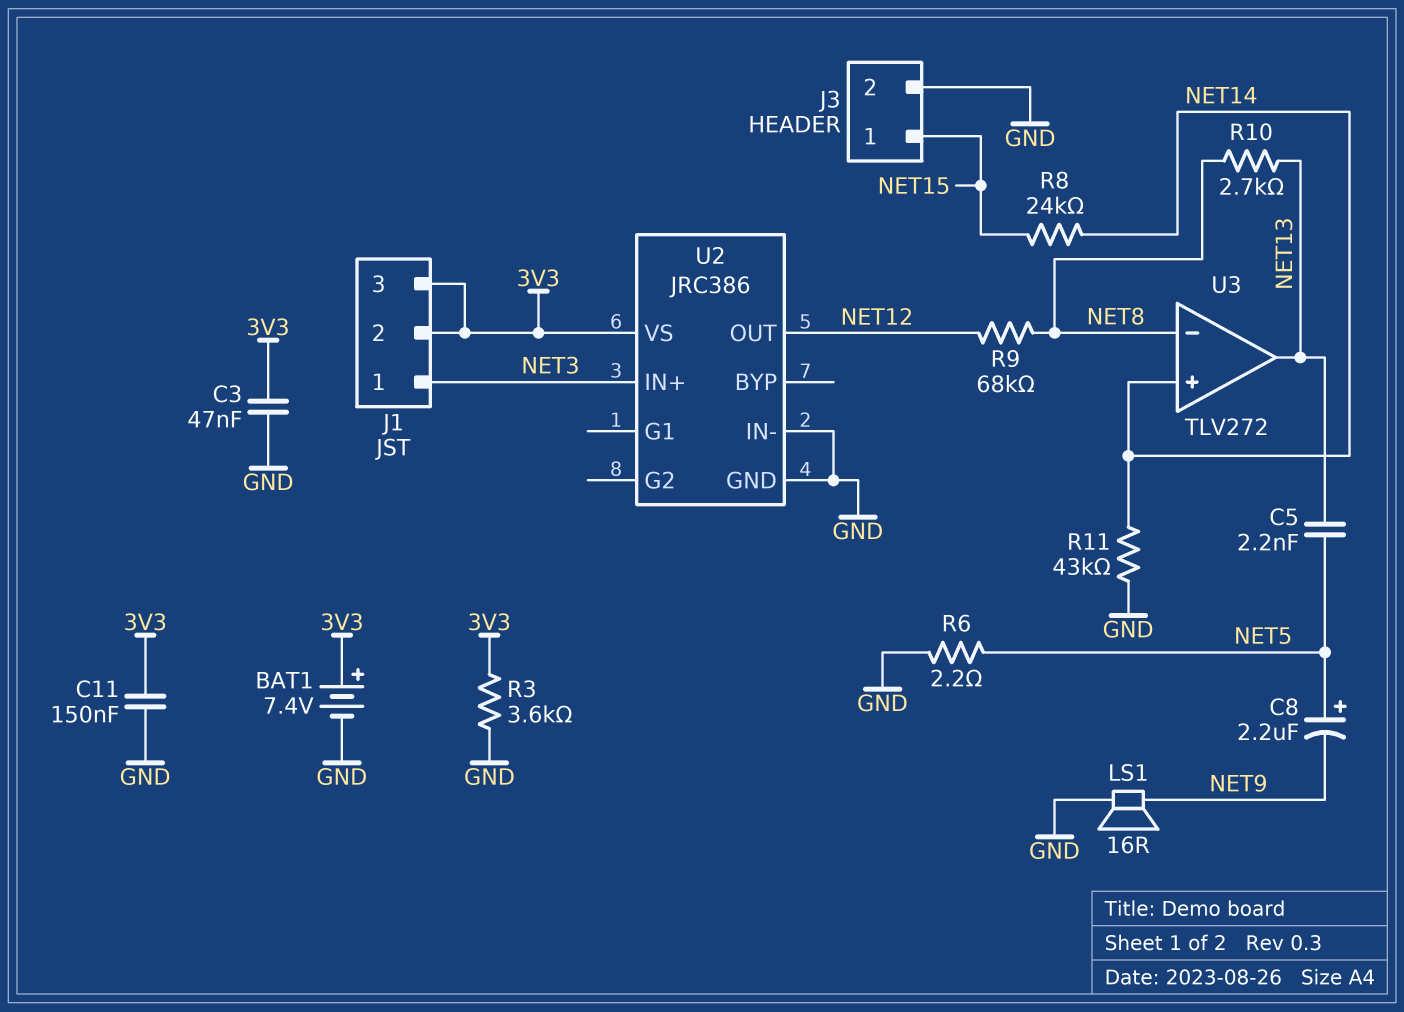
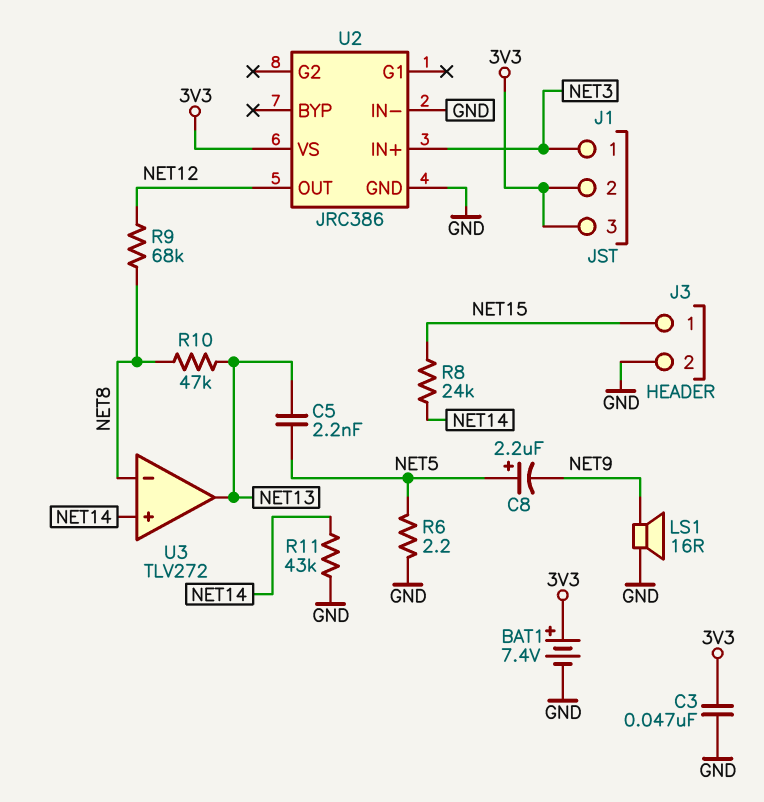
C11: 150nF (3V3, GND) -> none
R3: 3.6k (3V3, GND) -> none
R10: 2.7k (NET8, NET13) -> 47k (NET8, NET13)

